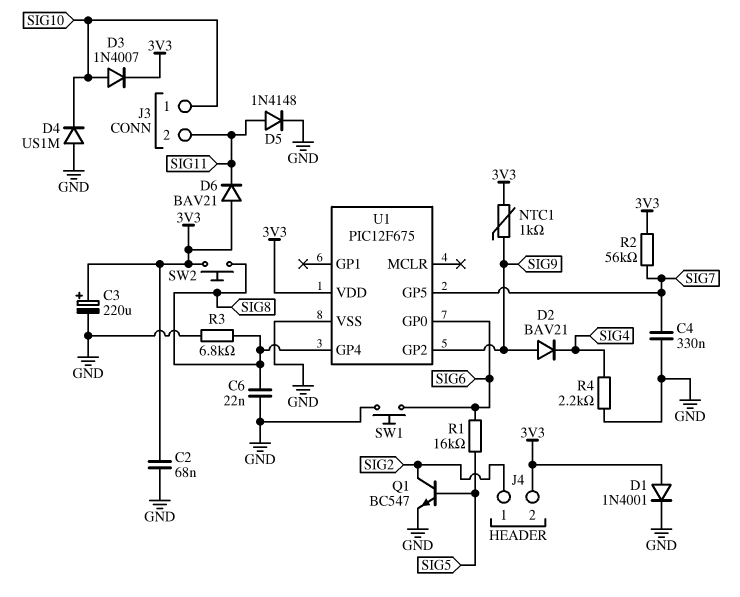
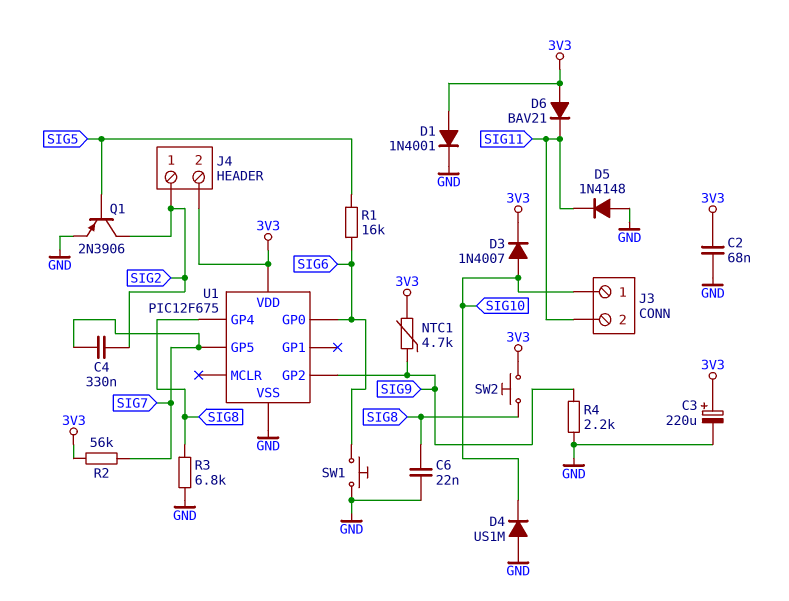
C4: 330nF (GND, SIG7) -> 330nF (SIG2, SIG7)
D2: diode BAV21 (A SIG9, K SIG4) -> none
D5: diode 1N4148 (A SIG11, K GND) -> diode 1N4148 (A GND, K SIG11)
NTC1: 1k (3V3, SIG9) -> 4.7k (3V3, SIG9)
Q1: NPN BC547 (B SIG5, C SIG2, E GND) -> PNP 2N3906 (B SIG5, C SIG2, E GND)
R4: 2.2k (GND, SIG4) -> 2.2k (GND, SIG9)

